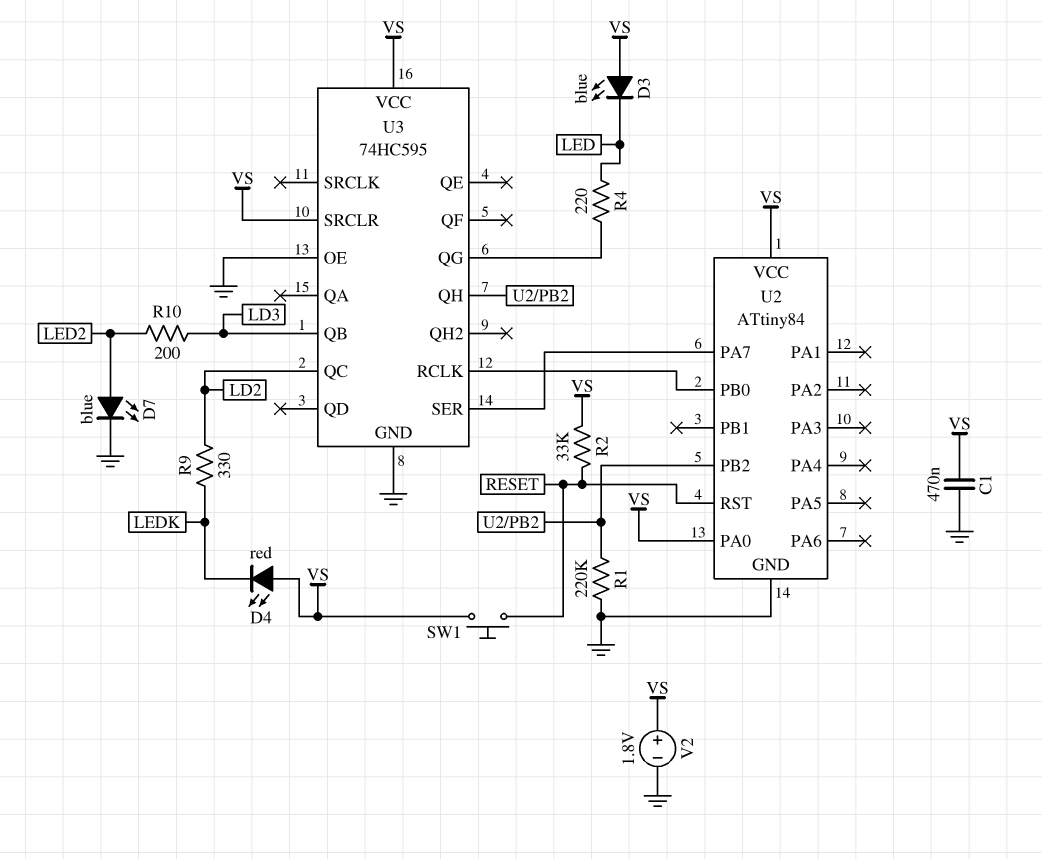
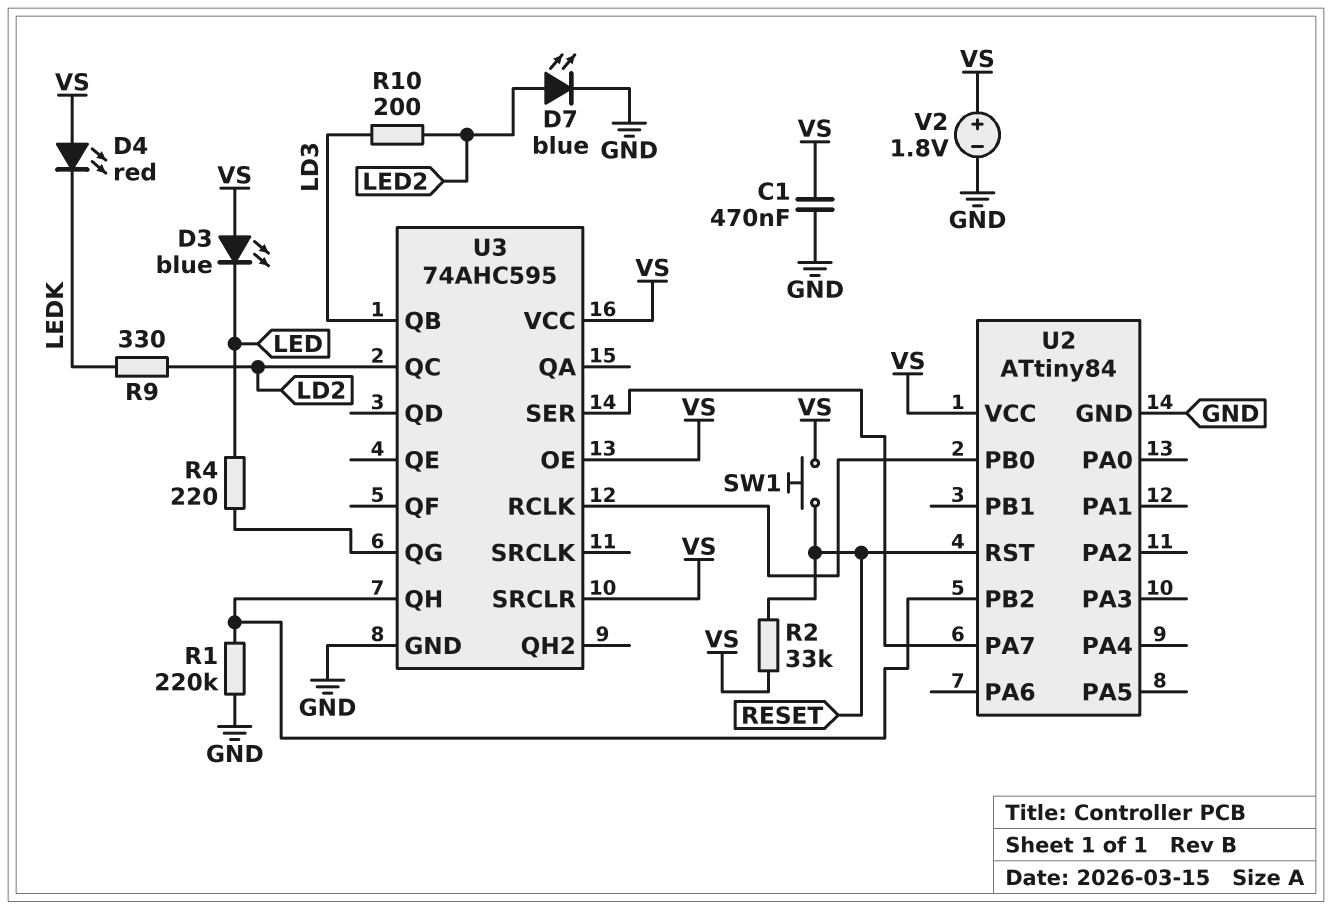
U2 pin PA0: VS -> none
U3: 74HC595 -> 74AHC595
U3 pin OE: GND -> VS

